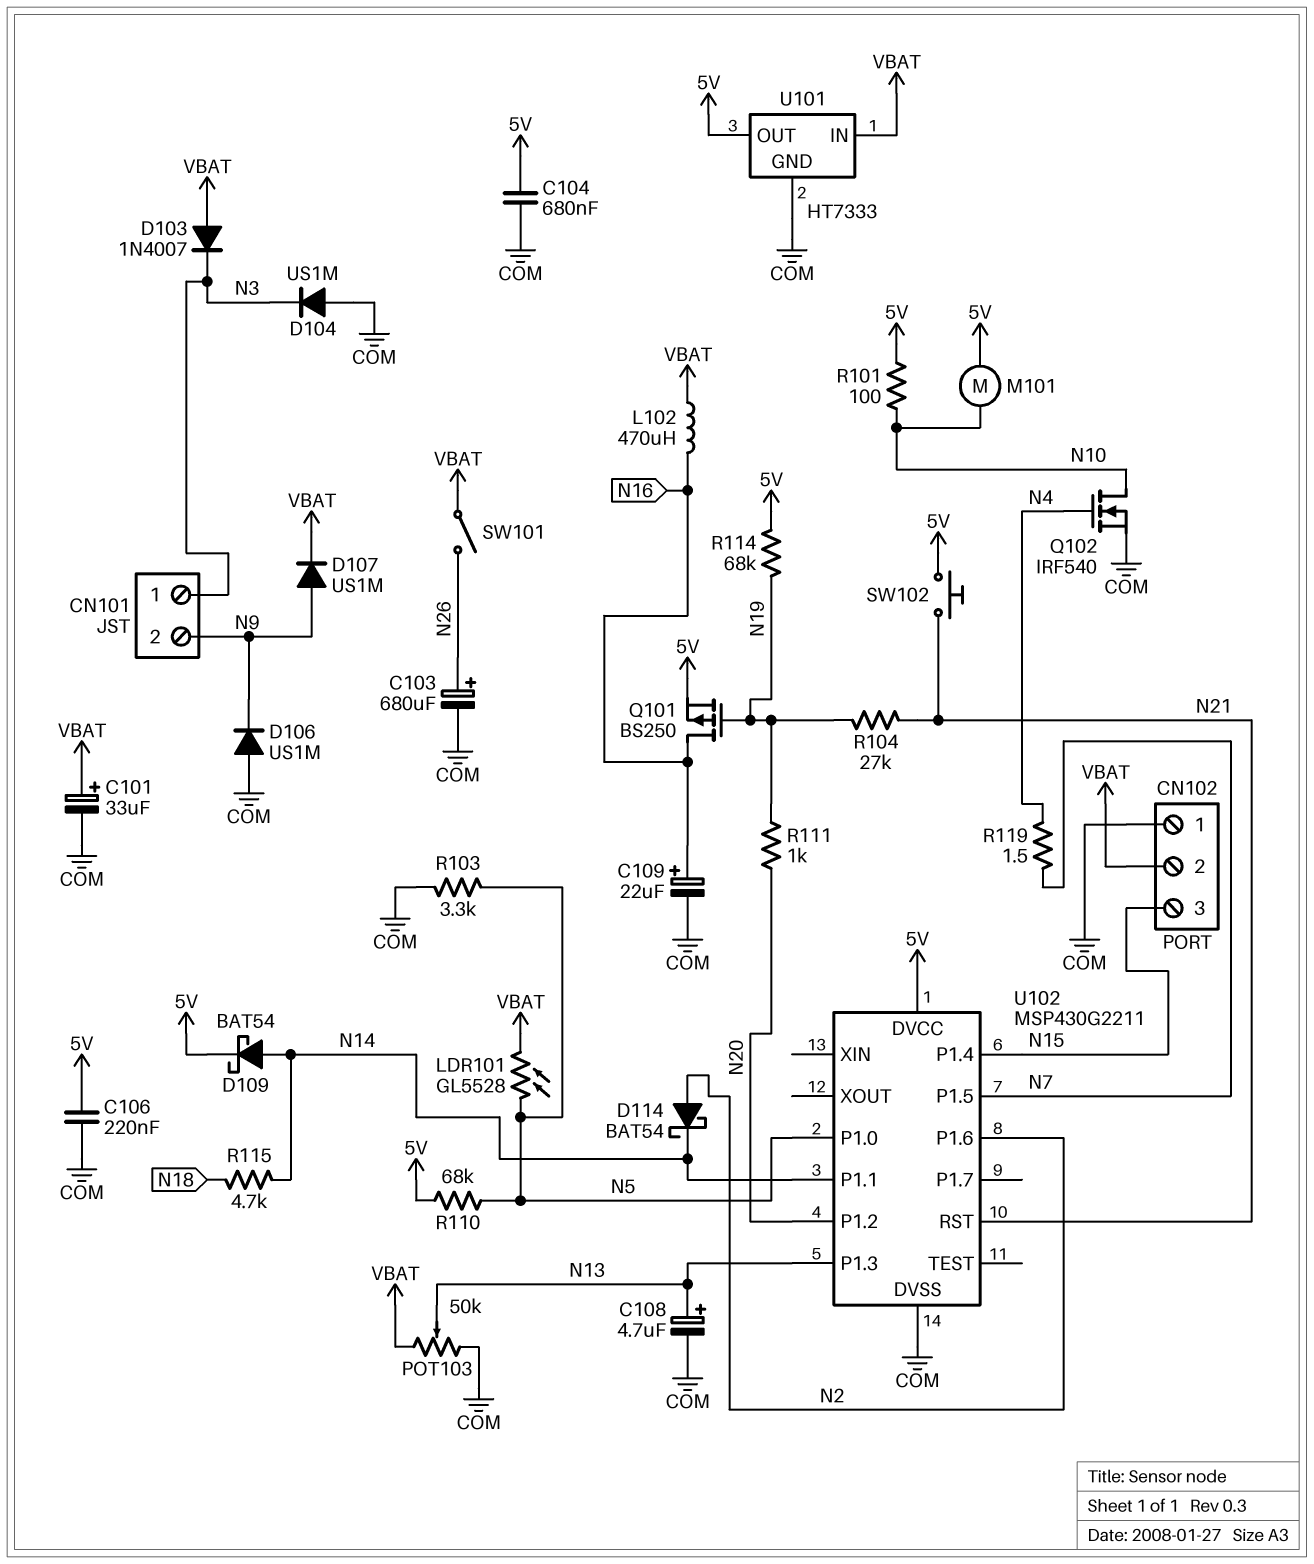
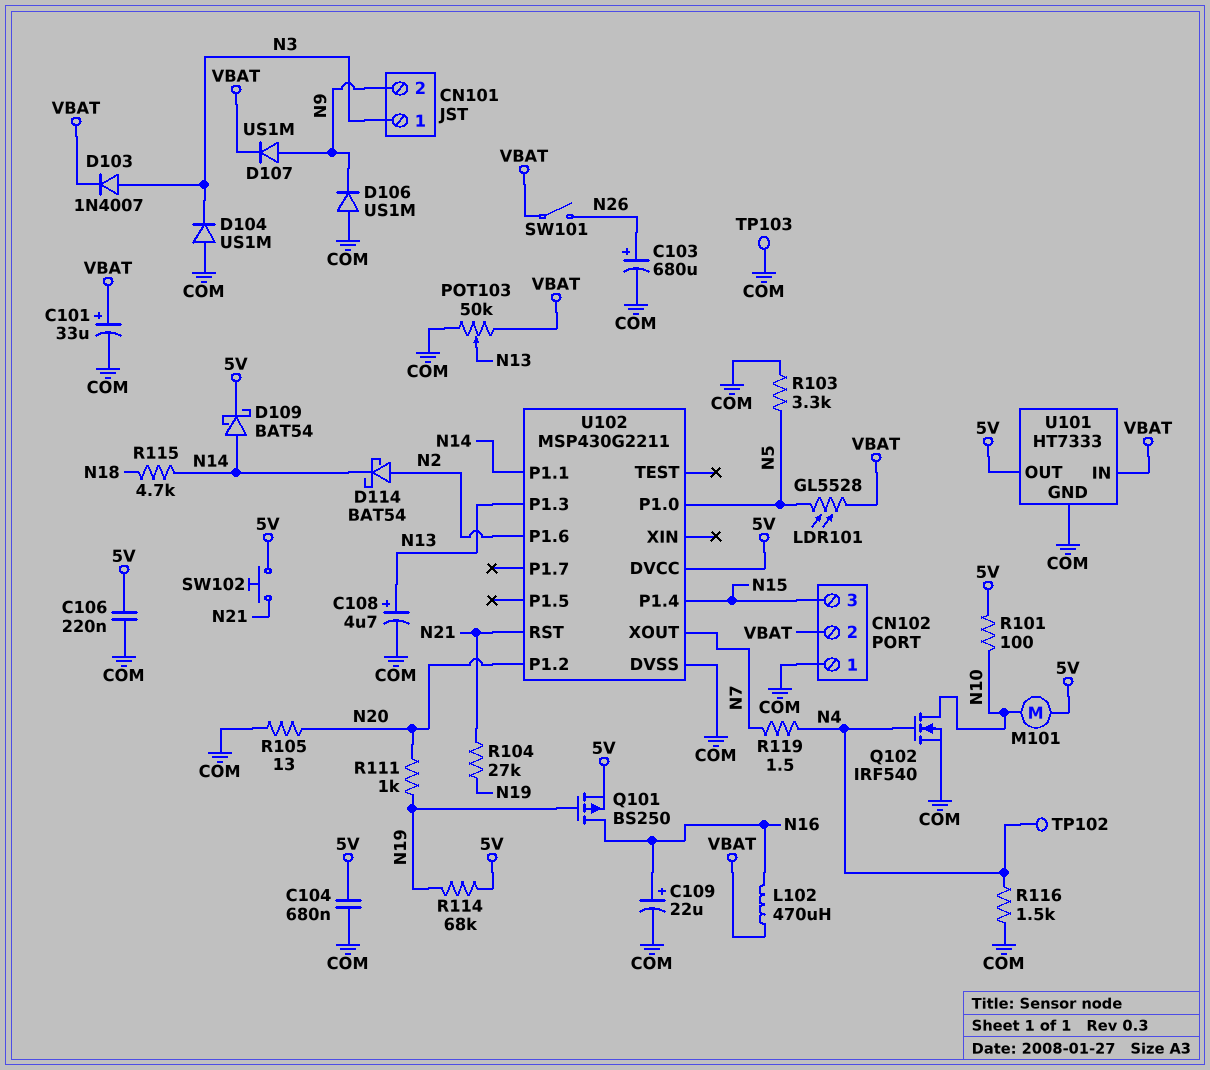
D103: diode 1N4007 (A VBAT, K N3) -> diode 1N4007 (A N3, K VBAT)
R105: none -> 13 (COM, N20)
R110: 68k (5V, N5) -> none
R116: none -> 1.5k (COM, N4)
TP102: none -> test point (N4)
TP103: none -> test point (COM)
U102 pin P1.5: N7 -> none
U102 pin XOUT: none -> N7

